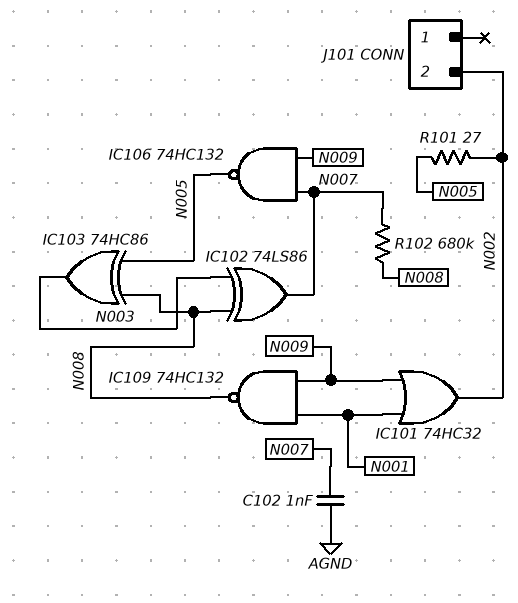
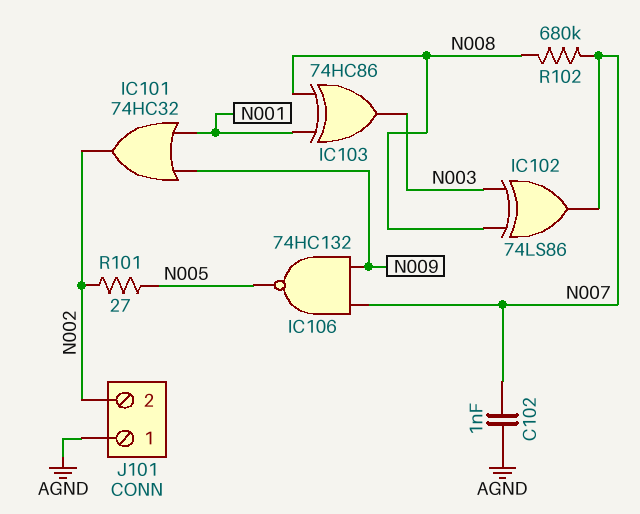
IC103: XOR 74HC86 (in N005, in N008, out N003) -> XOR 74HC86 (in N001, in N008, out N003)
IC109: NAND 74HC132 (in N001, in N009, out N008) -> none
J101 pin 1: none -> AGND

